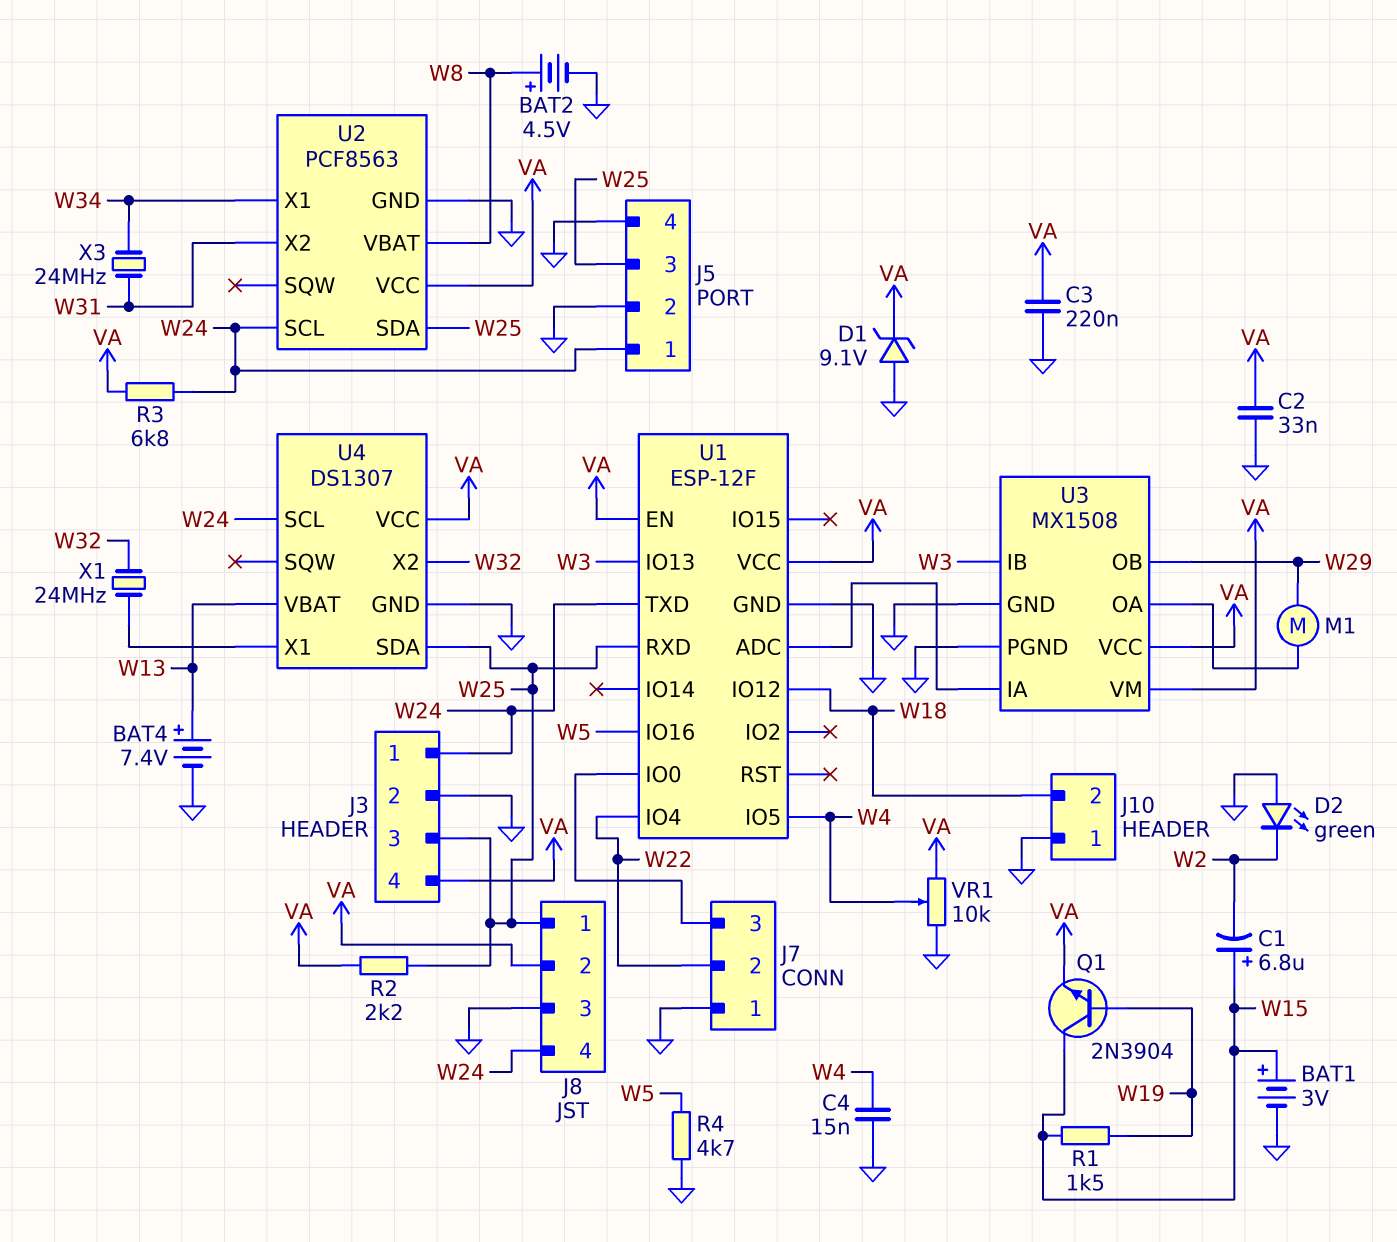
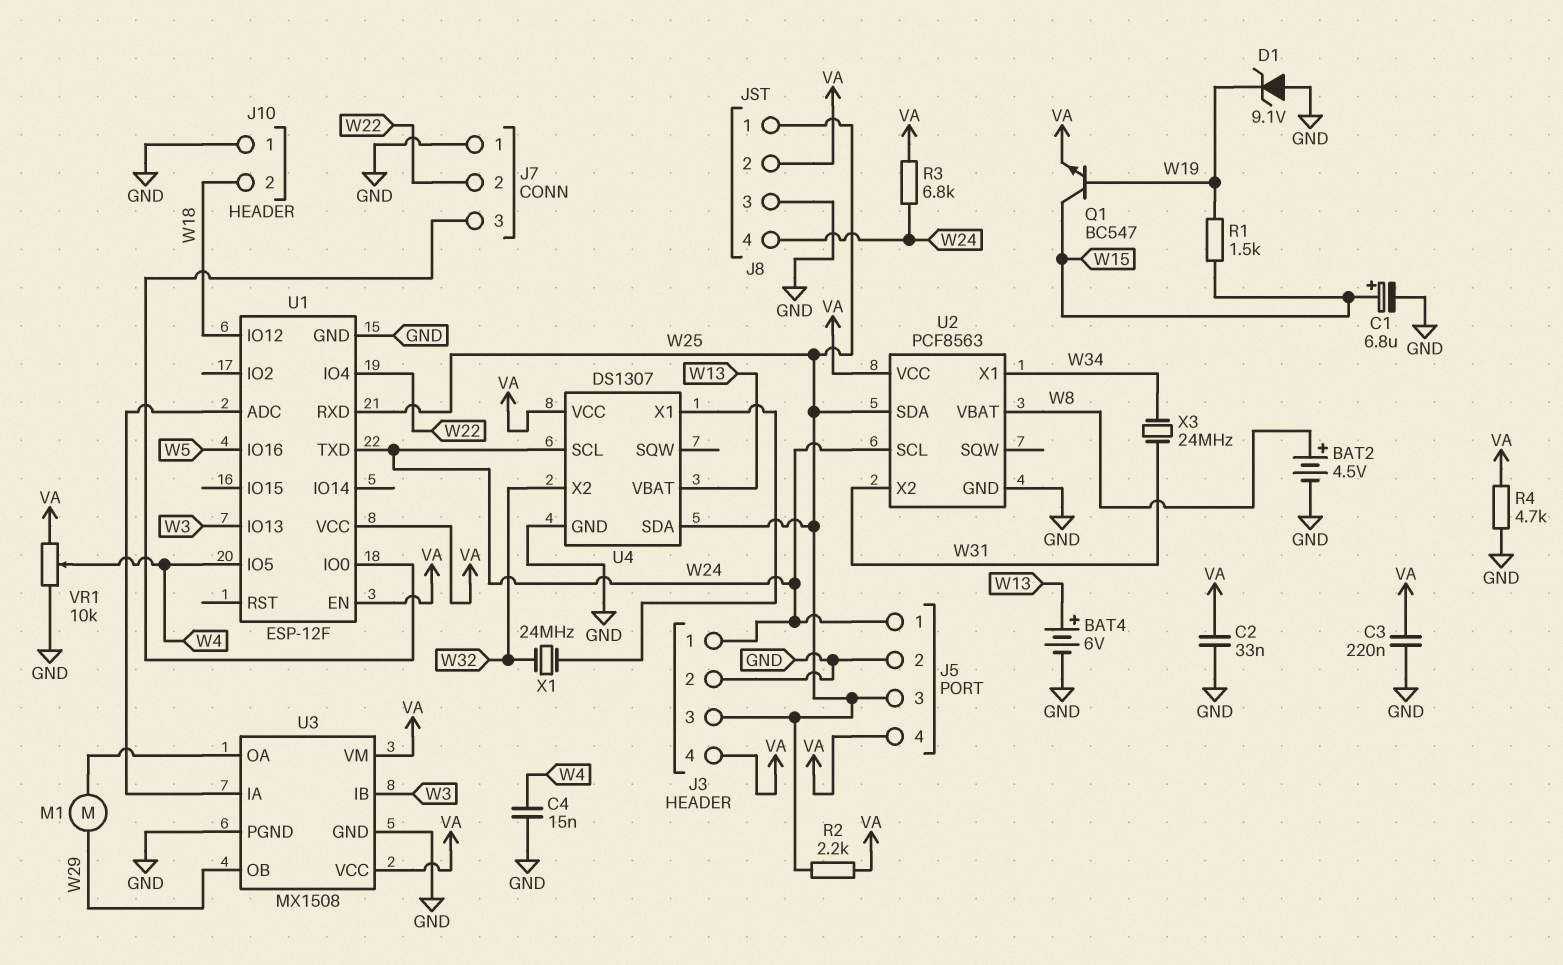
BAT1: 3V (plus W15, minus GND) -> none
BAT4: 7.4V (plus W13, minus GND) -> 6V (plus W13, minus GND)
C1: 6.8uF (plus W15, minus W2) -> 6.8uF (plus W15, minus GND)
D1: zener 9.1V (A GND, K VA) -> zener 9.1V (A GND, K W19)
D2: LED green (A GND, K W2) -> none
J5 pin 4: GND -> VA
Q1: NPN 2N3904 (B W19, C W15, E VA) -> NPN BC547 (B W19, C W15, E VA)
R4: 4.7k (GND, W5) -> 4.7k (GND, VA)

